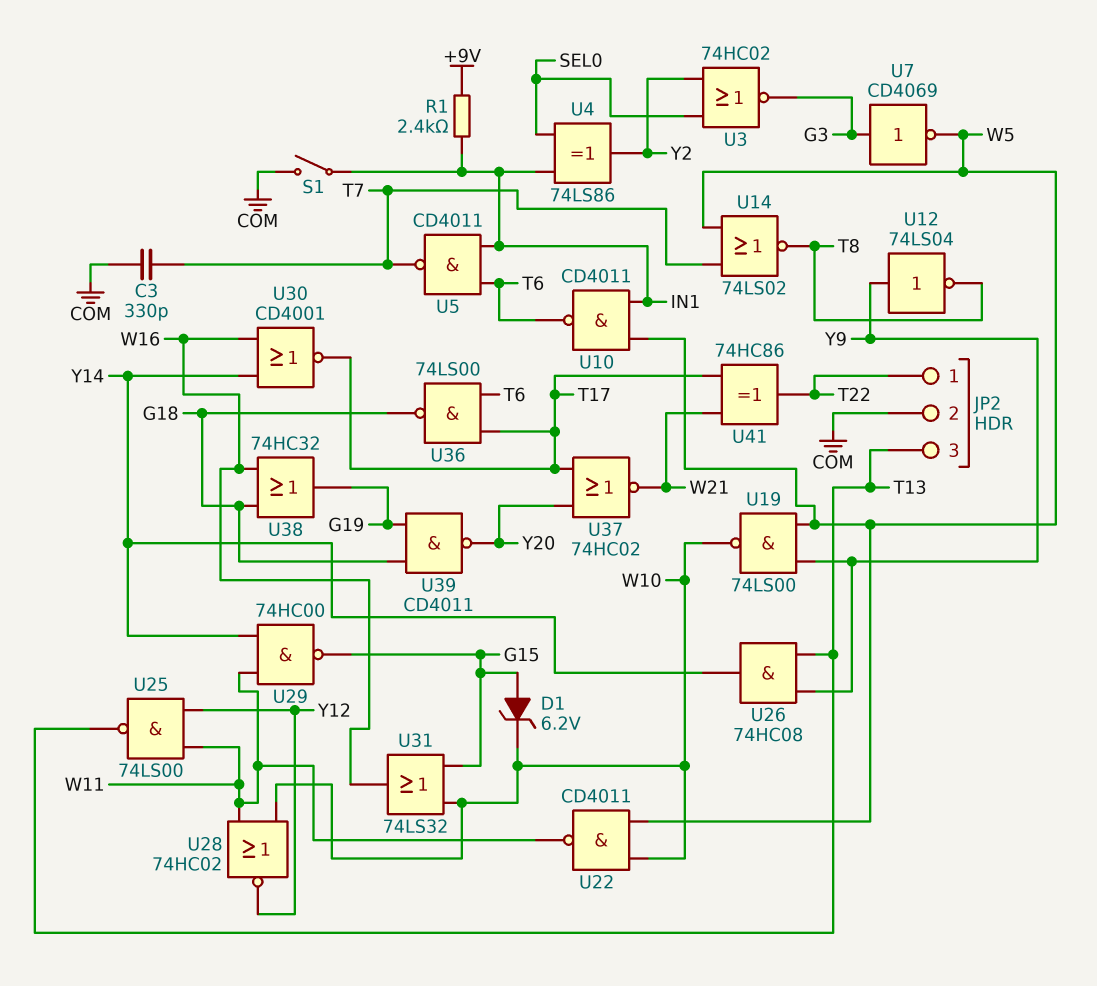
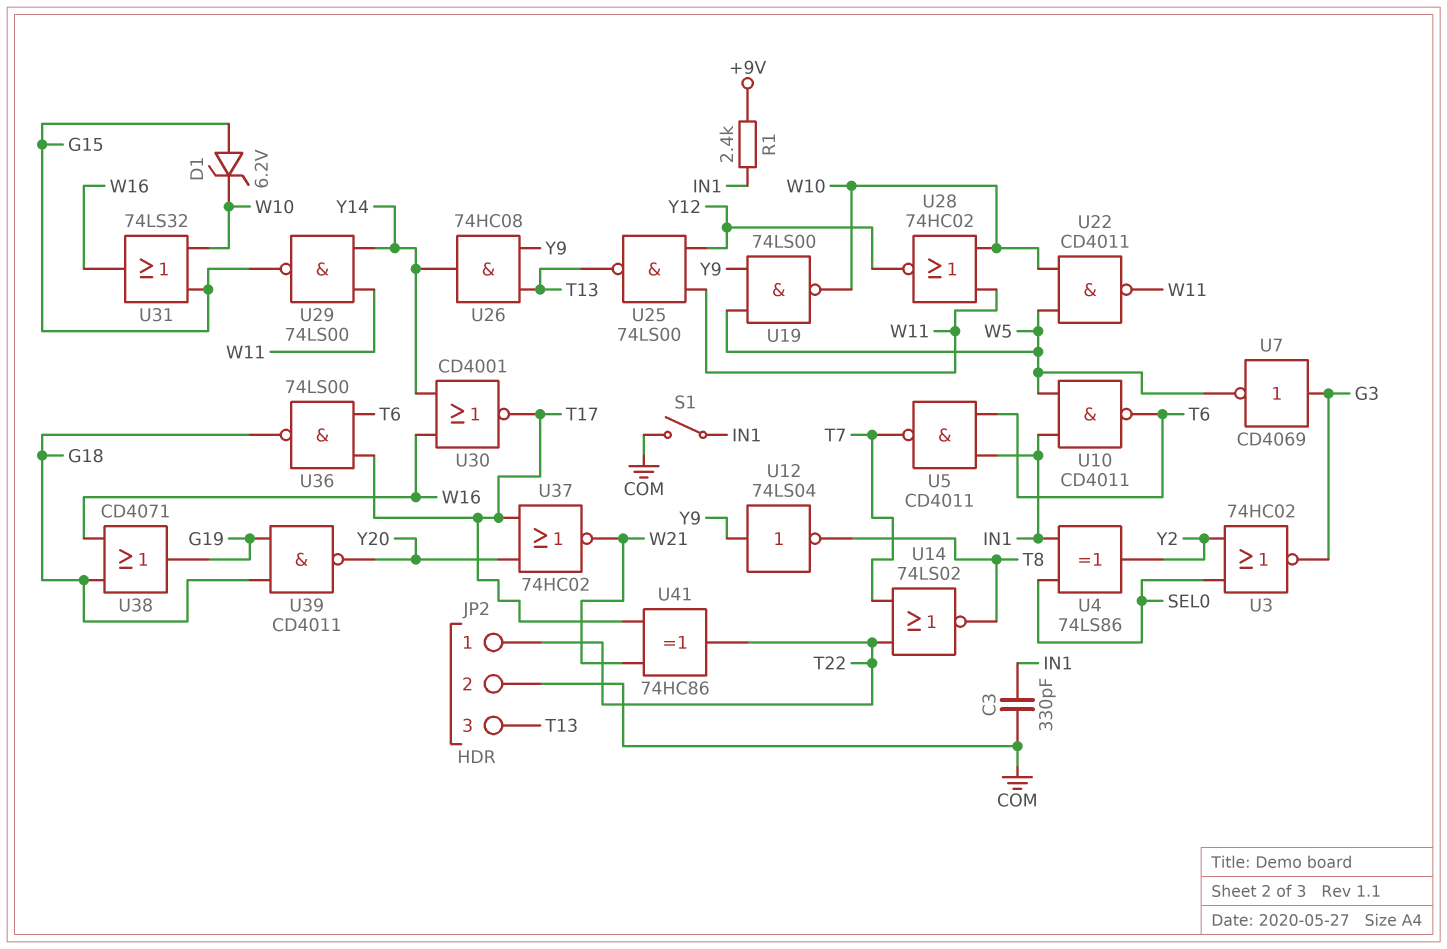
C3: 330pF (COM, T7) -> 330pF (COM, IN1)
U14: NOR 74LS02 (in T7, in W5, out T8) -> NOR 74LS02 (in T7, in T22, out T8)
U29: NAND 74HC00 (in W11, in Y14, out G15) -> NAND 74LS00 (in W11, in Y14, out G15)
U38: OR 74HC32 (in G18, in W16, out G19) -> OR CD4071 (in G18, in W16, out G19)

